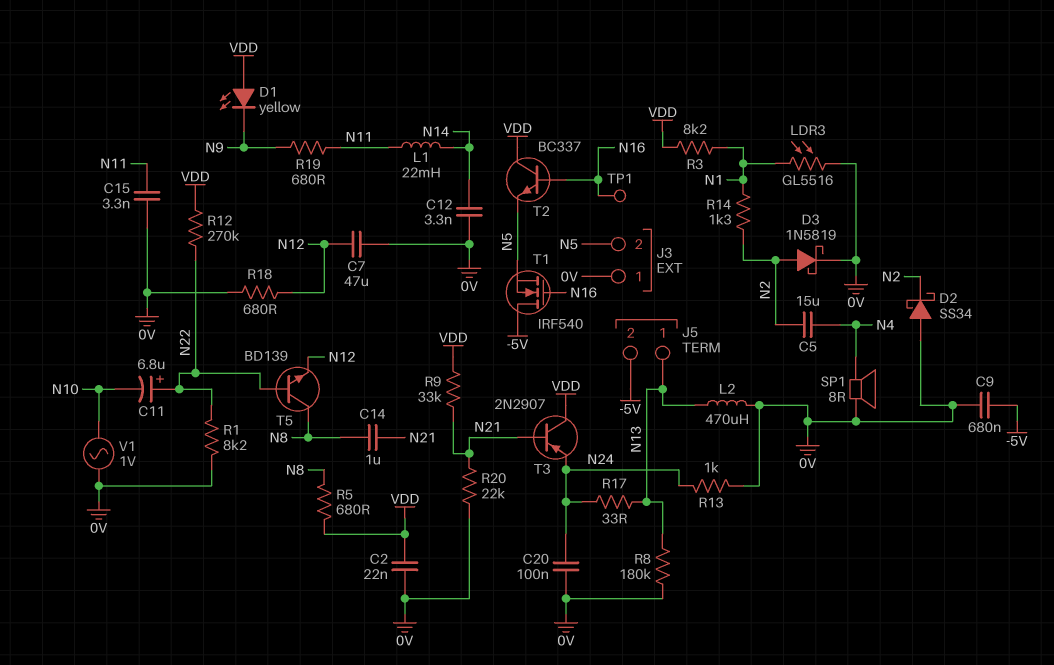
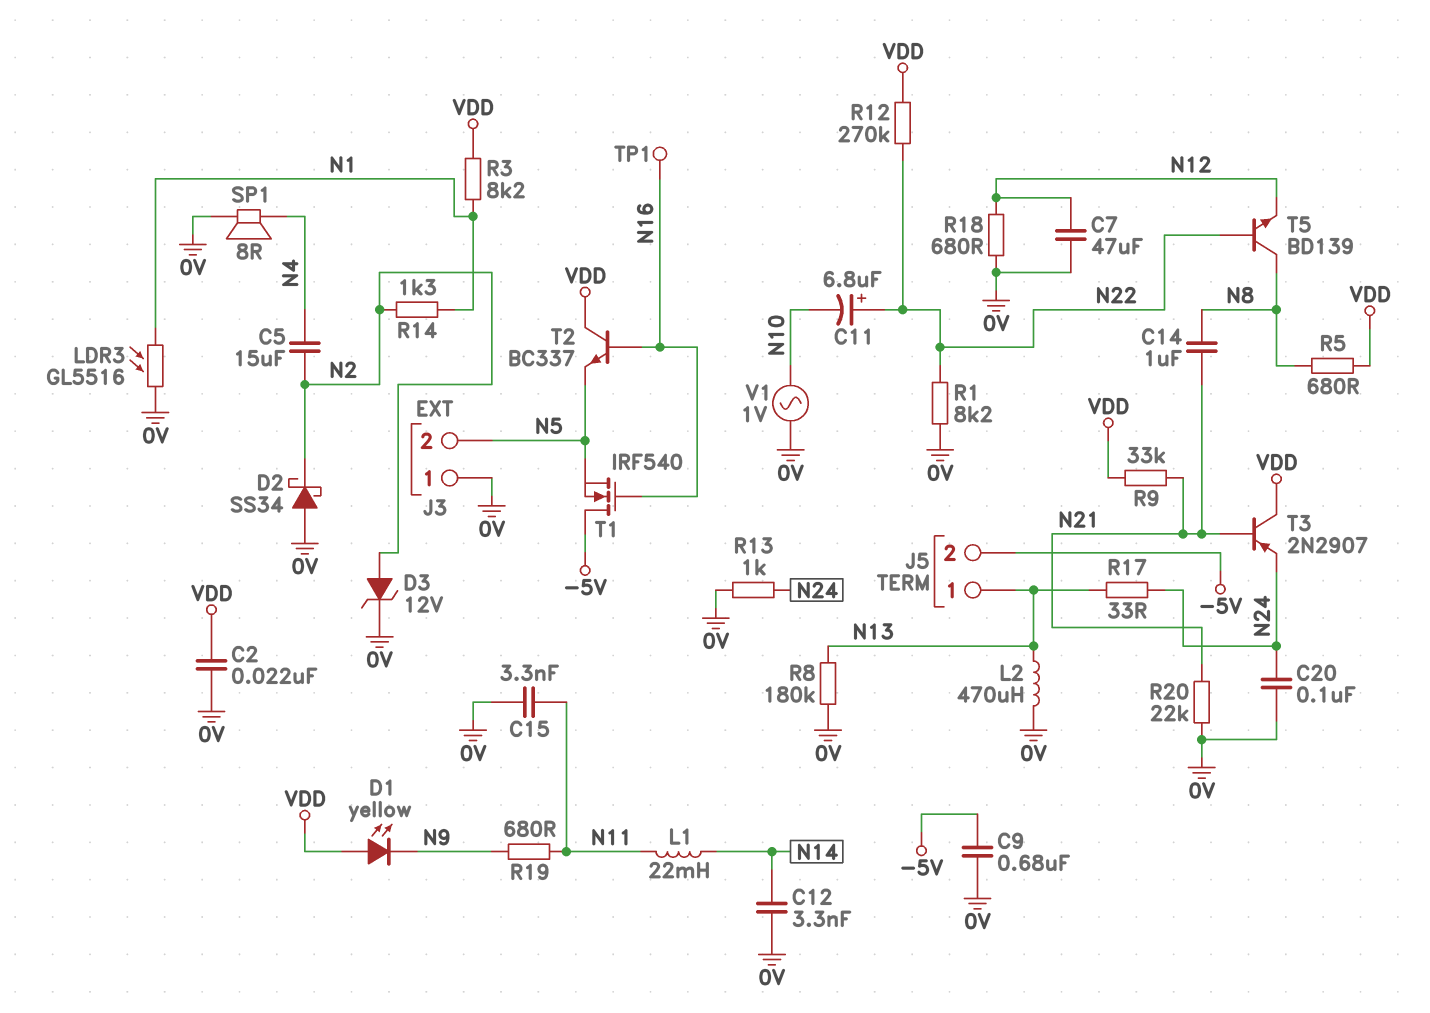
D3: schottky 1N5819 (A N2, K 0V) -> zener 12V (A N2, K 0V)

